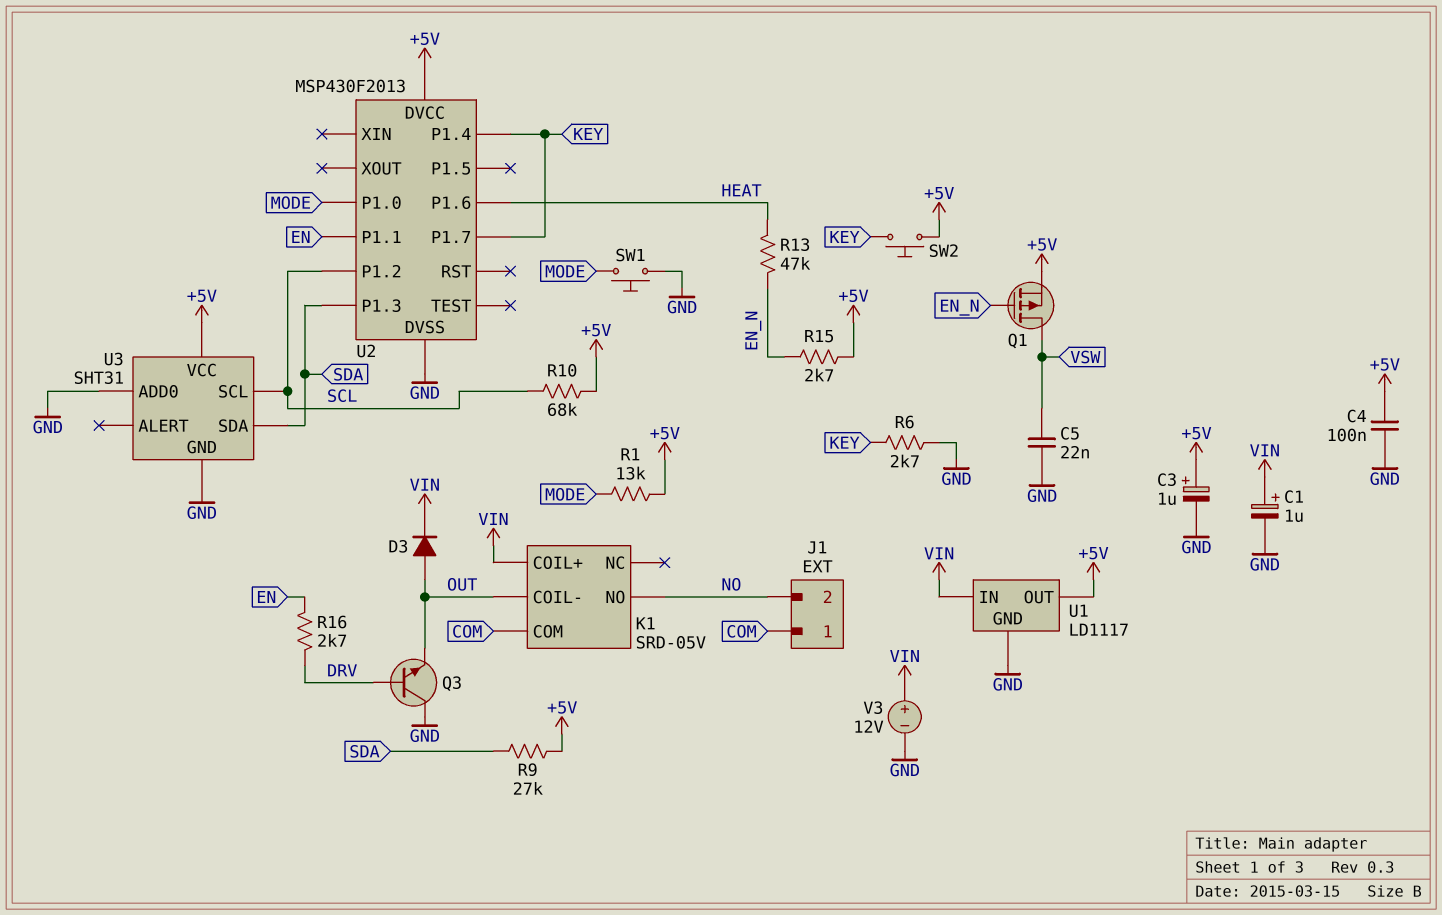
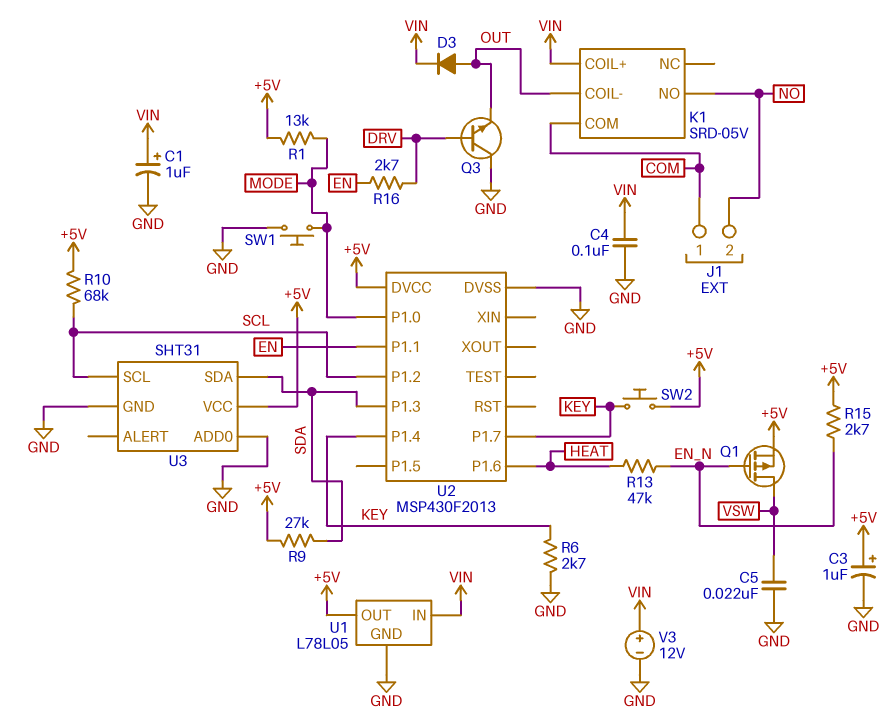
C4: 100nF (+5V, GND) -> 100nF (GND, VIN)
U1: LD1117 -> L78L05

